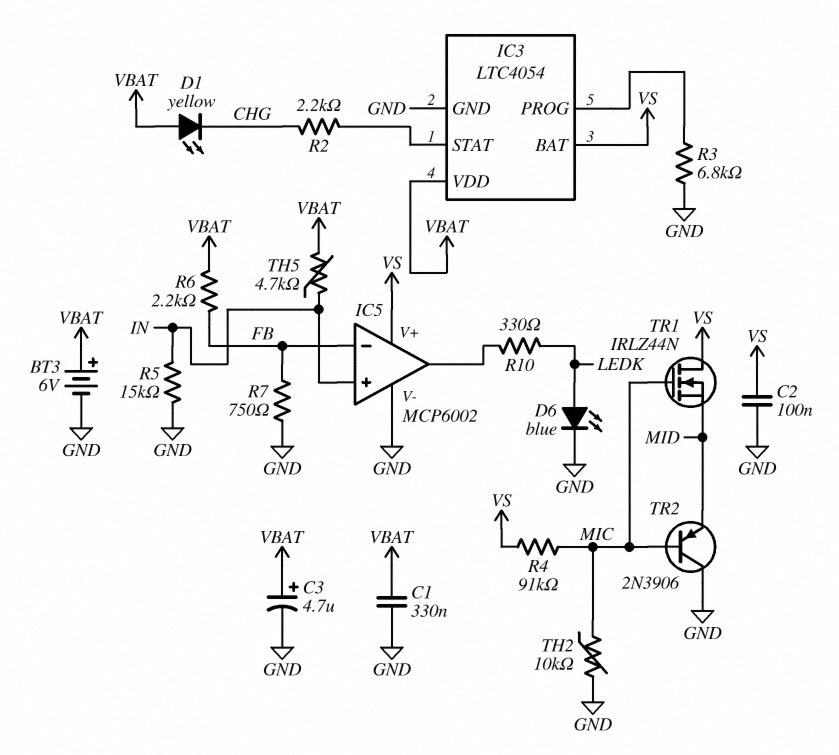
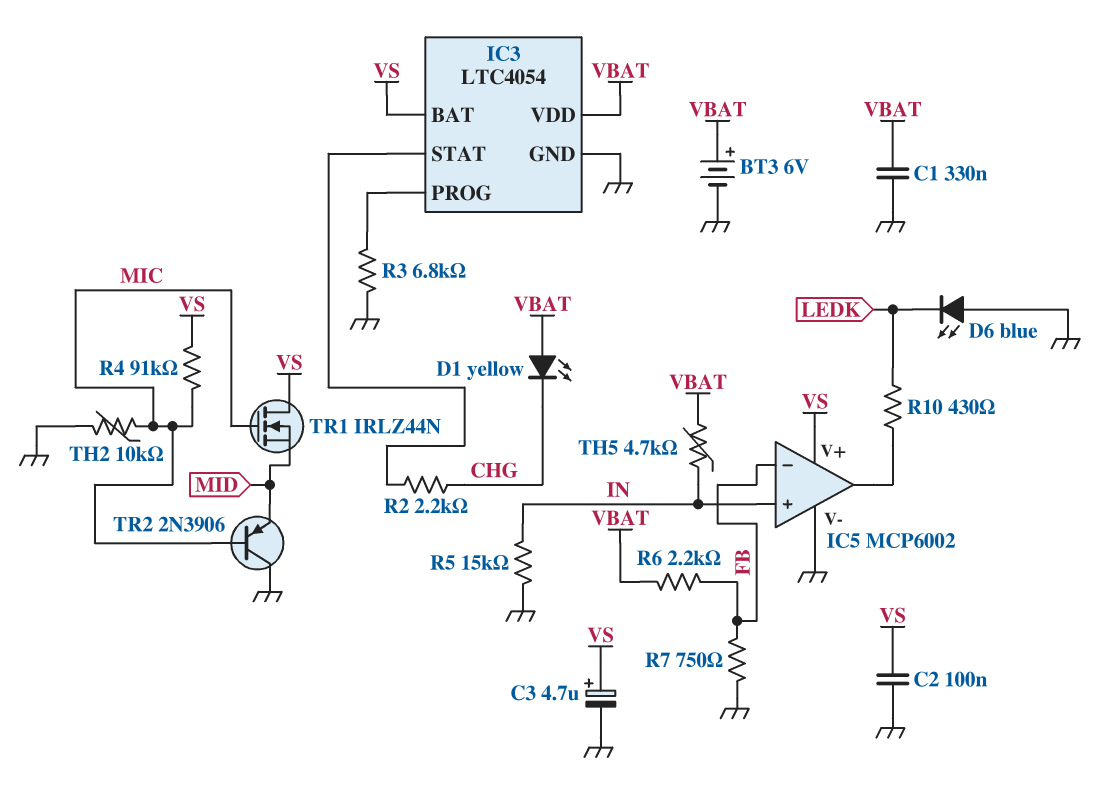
C3: 4.7uF (plus VBAT, minus GND) -> 4.7uF (plus VS, minus GND)
D6: LED blue (A LEDK, K GND) -> LED blue (A GND, K LEDK)
R10: 330 (IC5/out, LEDK) -> 430 (IC5/out, LEDK)

